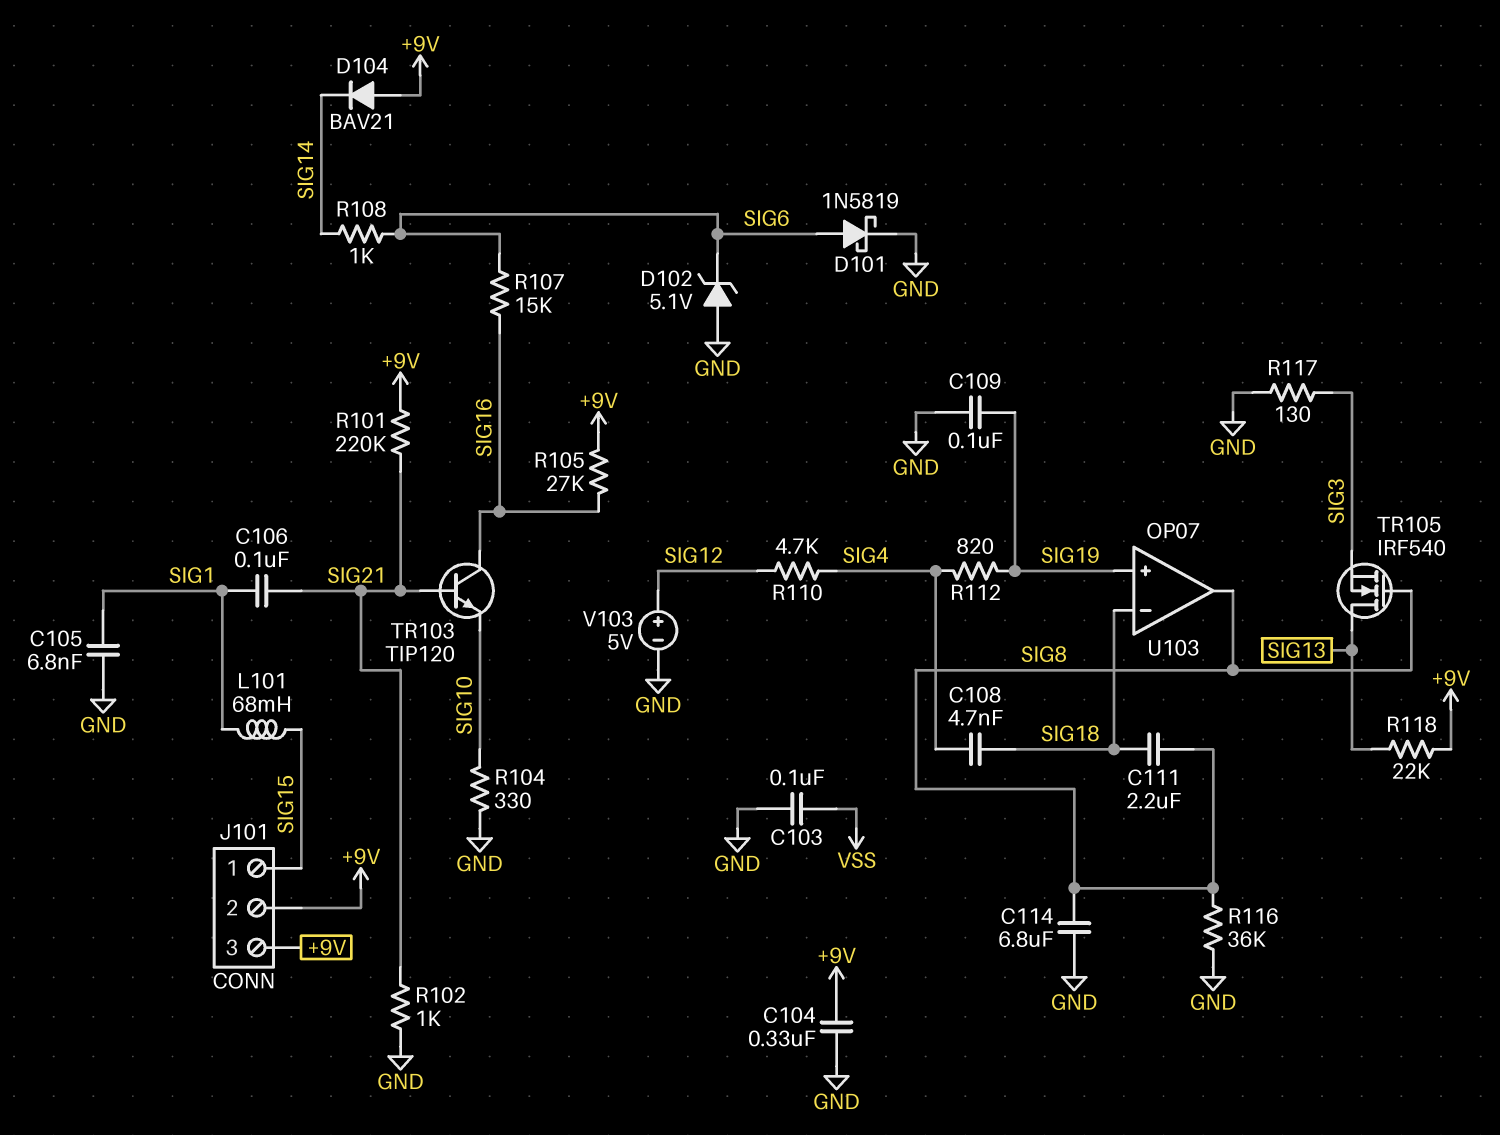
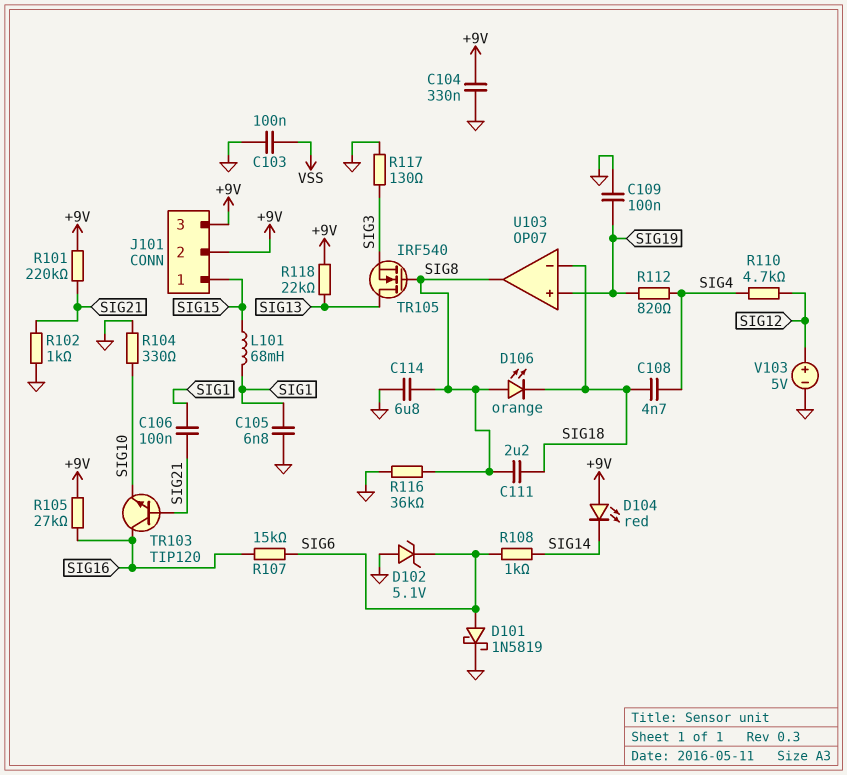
D104: diode BAV21 (A +9V, K SIG14) -> LED red (A +9V, K SIG14)
D106: none -> LED orange (A SIG8, K SIG18)

